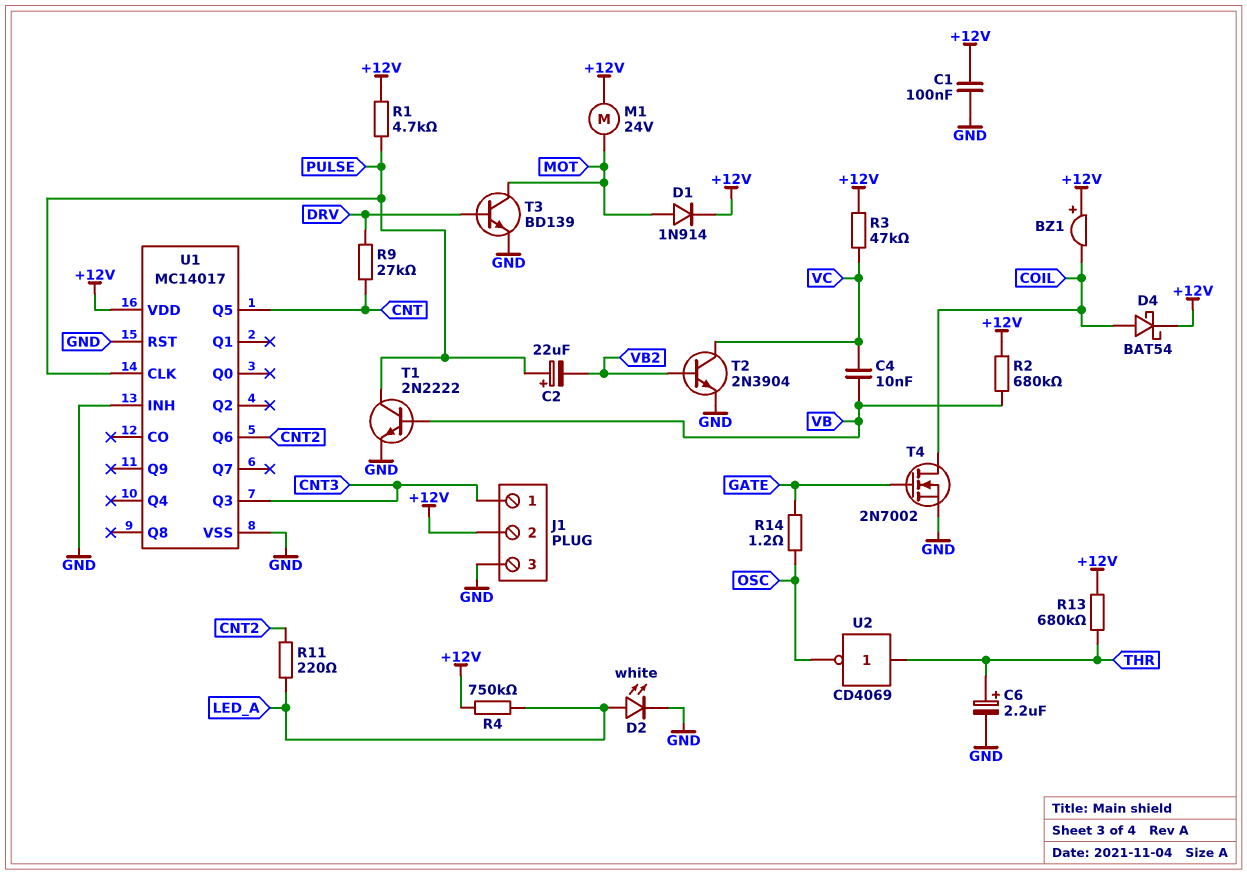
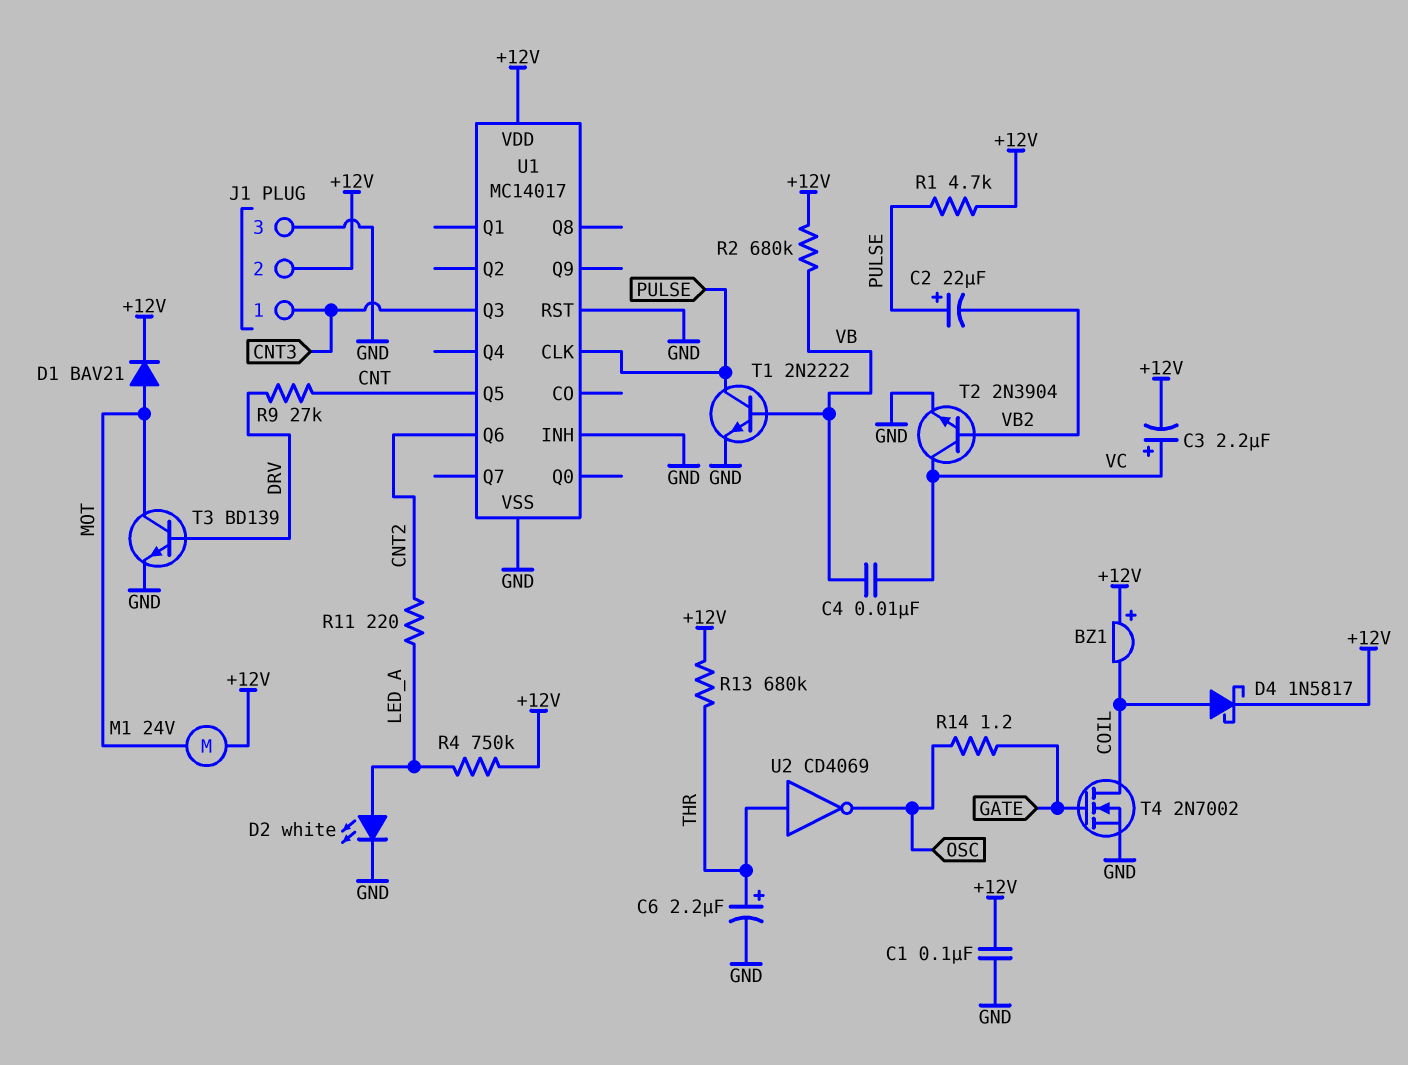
C3: none -> 2.2uF (plus VC, minus +12V)
D1: diode 1N914 (A MOT, K +12V) -> diode BAV21 (A MOT, K +12V)
D4: schottky BAT54 (A COIL, K +12V) -> schottky 1N5817 (A COIL, K +12V)
R3: 47k (+12V, VC) -> none

